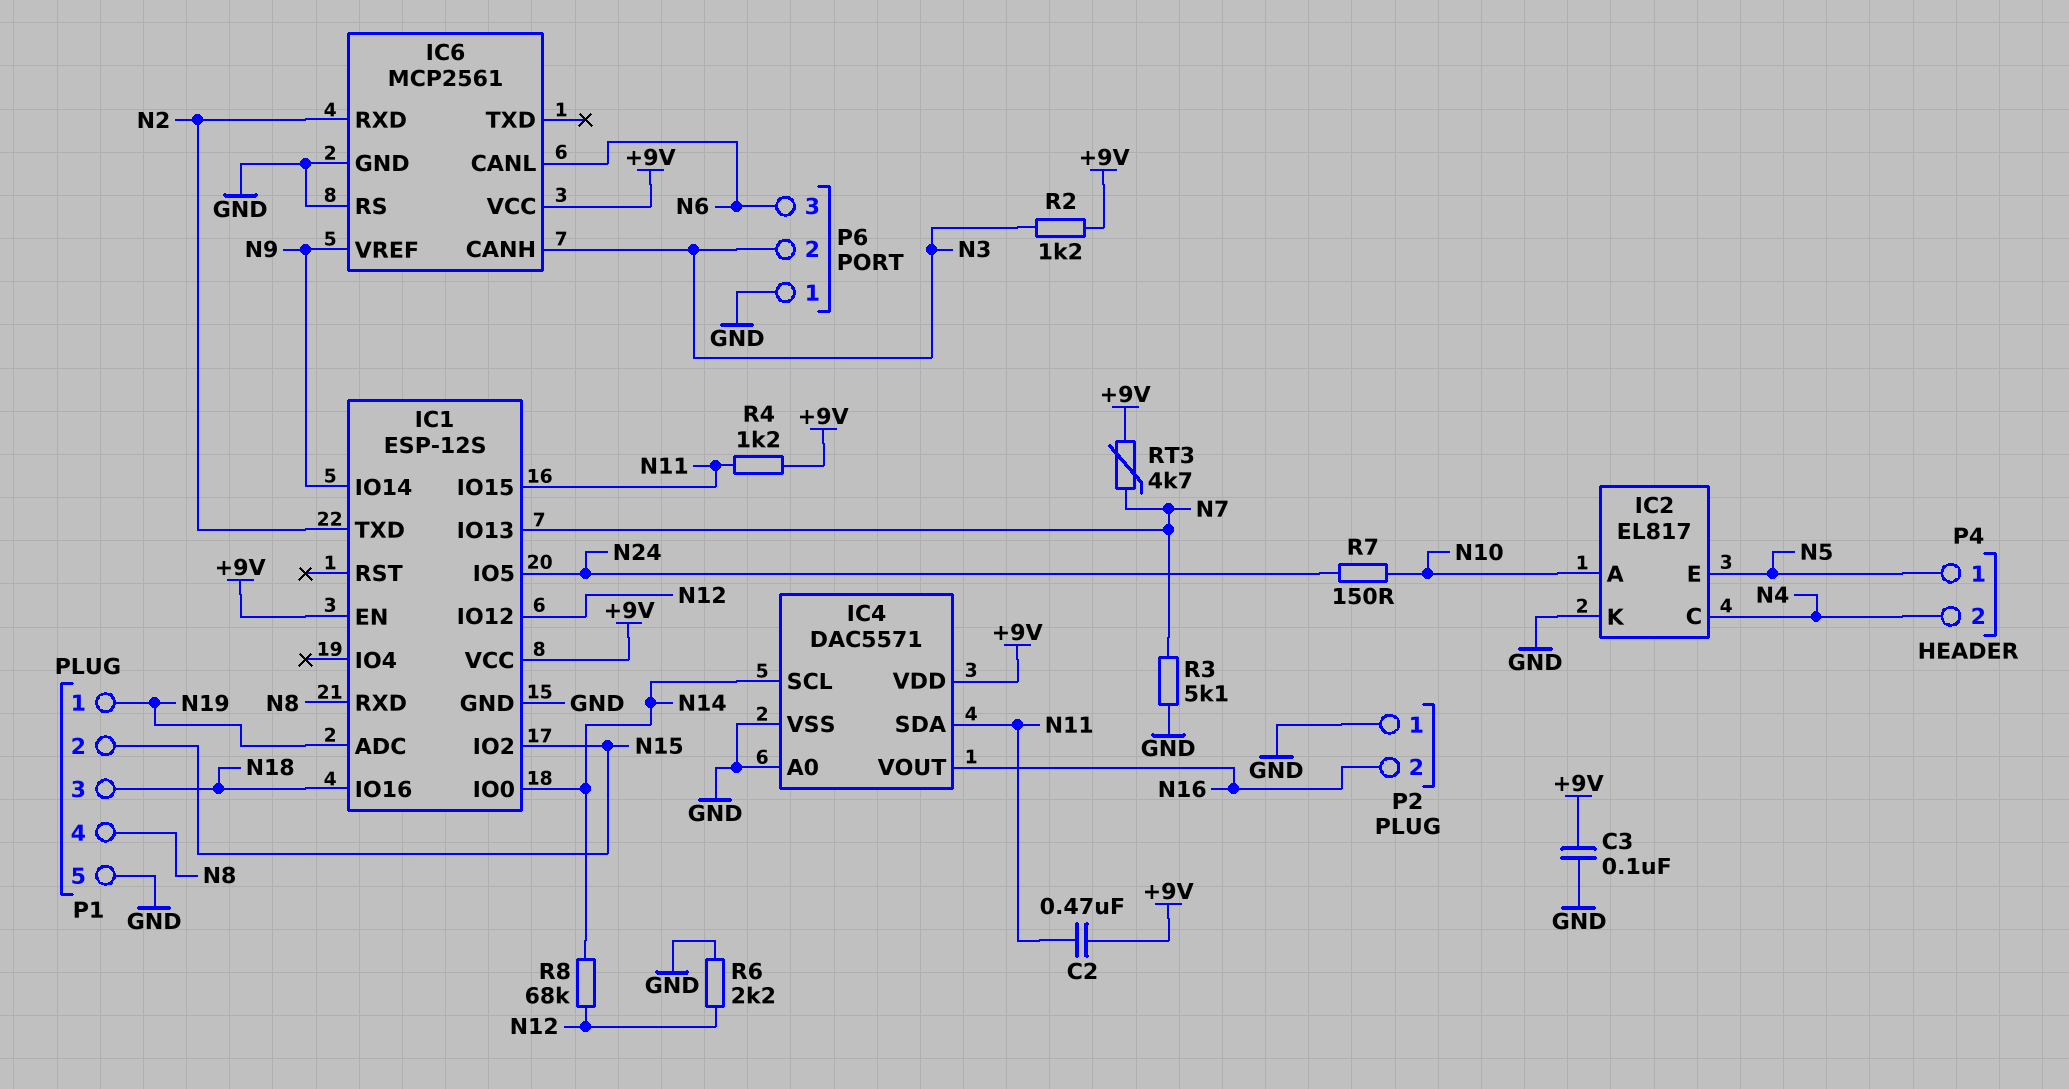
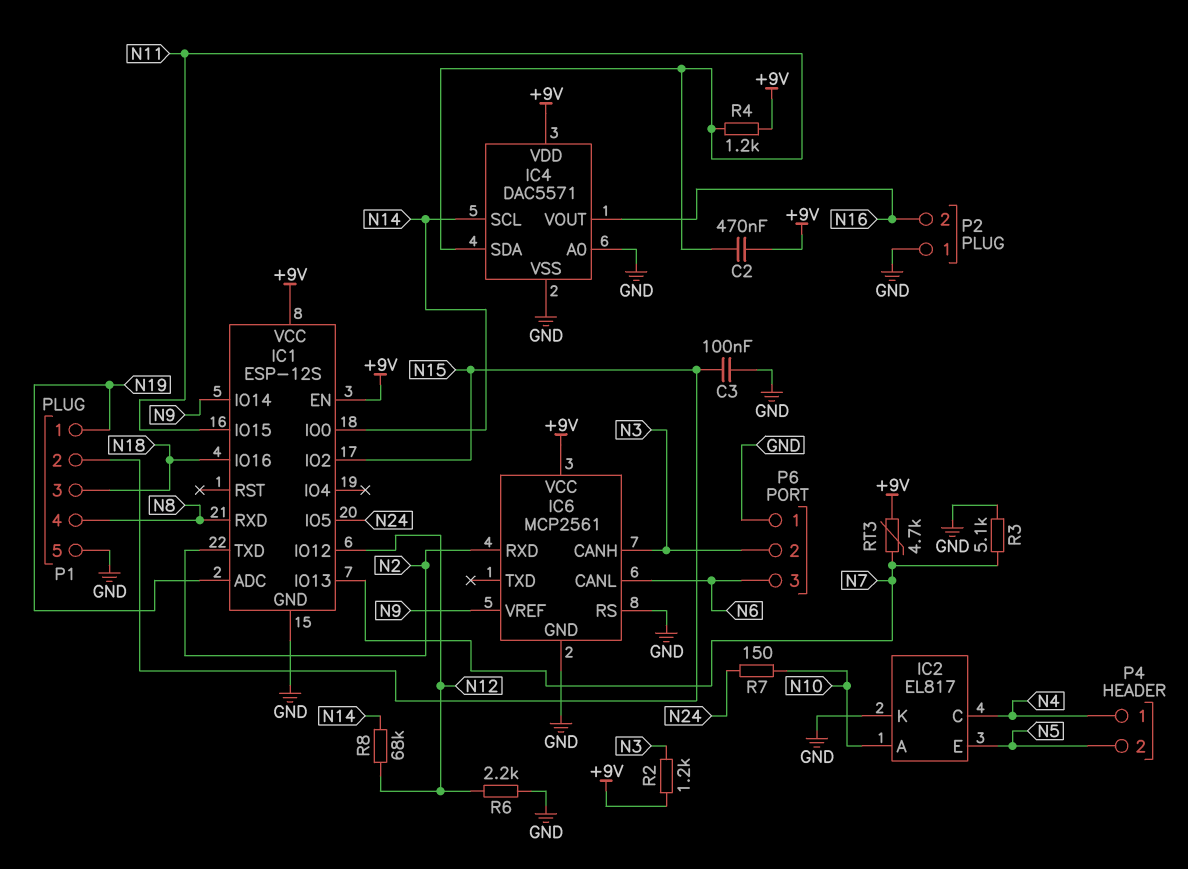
C3: 100nF (+9V, GND) -> 100nF (GND, N15)
P4 pin 1: N5 -> N4
P4 pin 2: N4 -> N5

